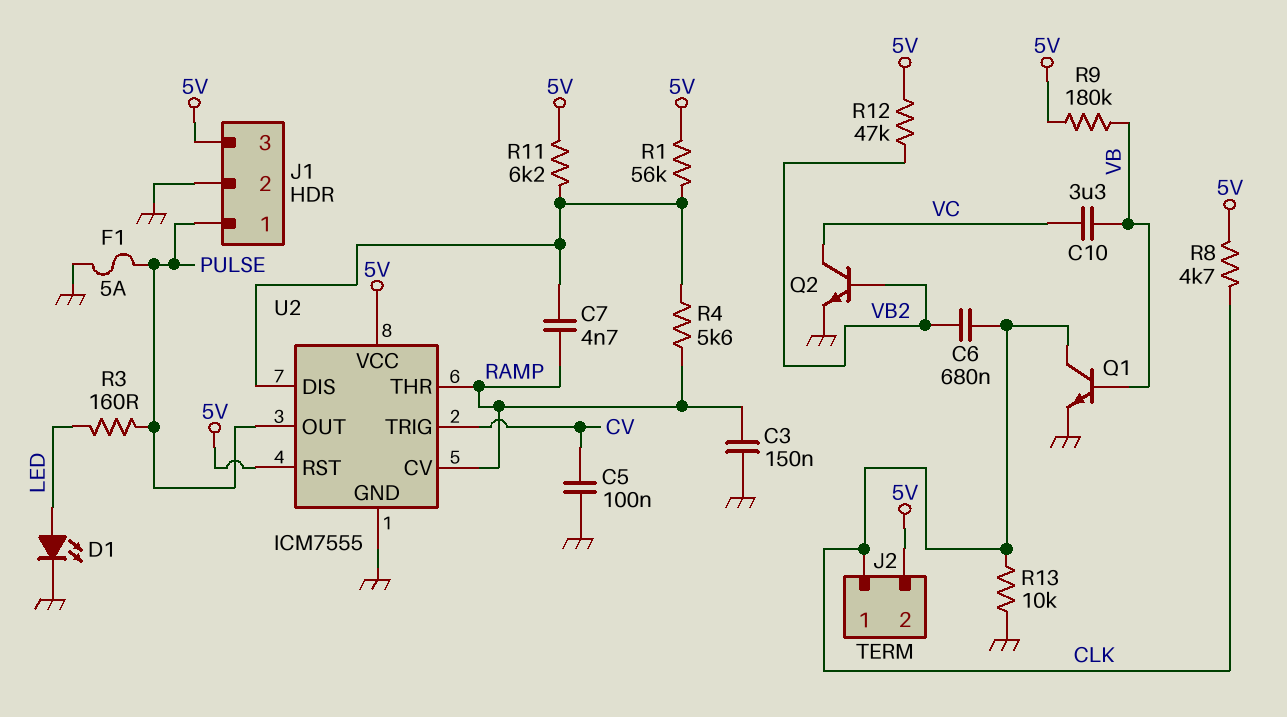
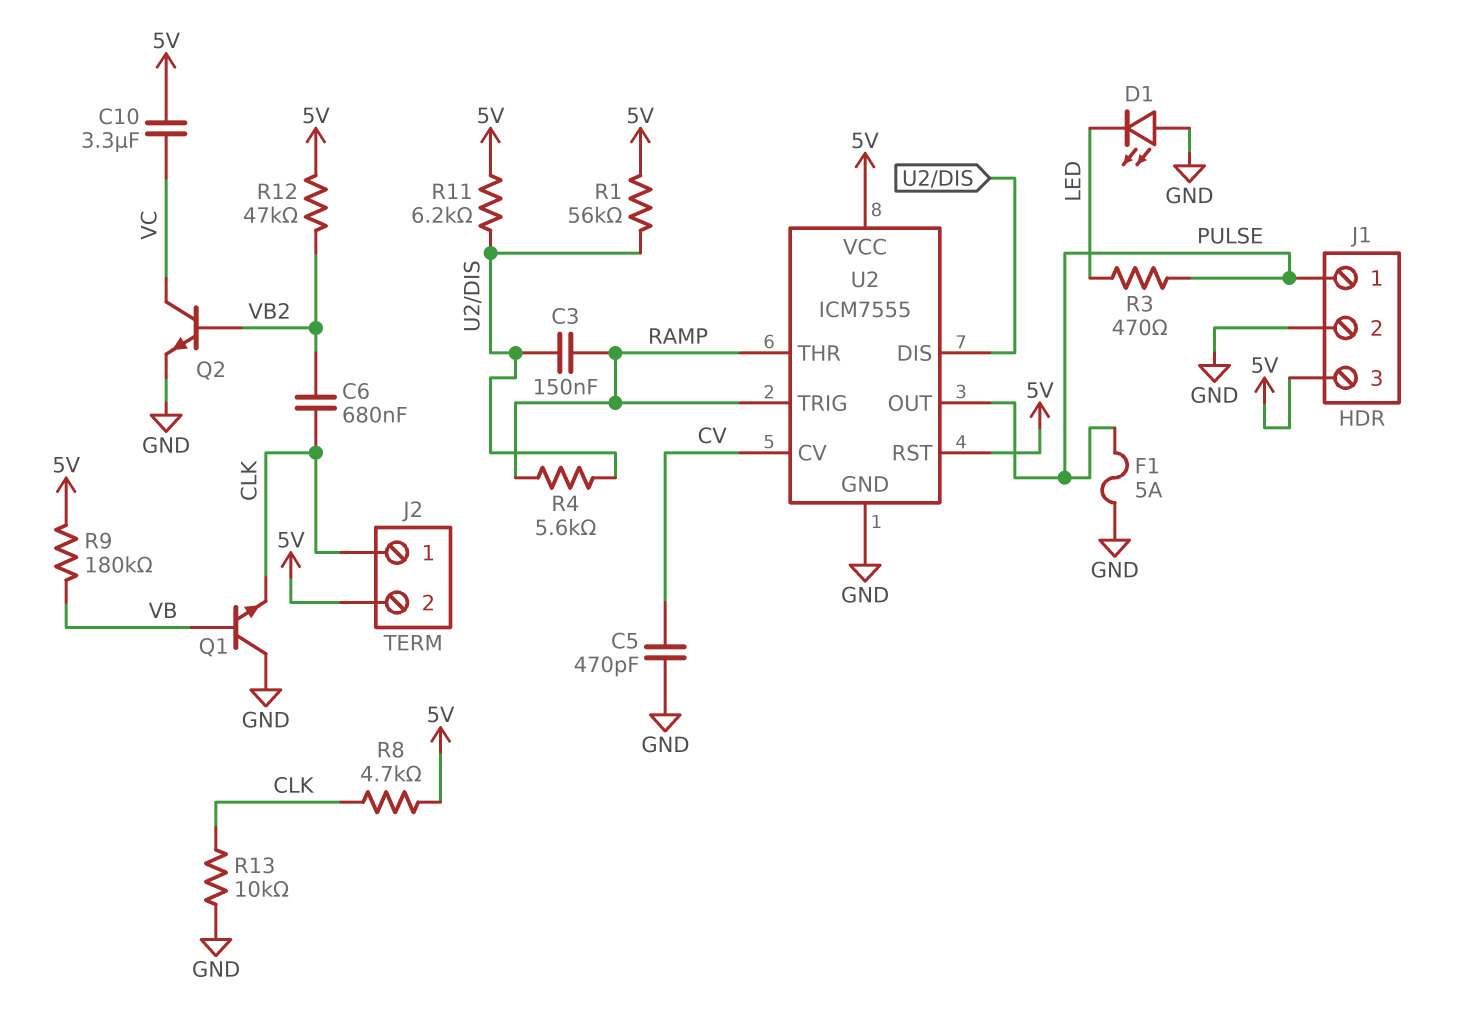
C3: 150nF (GND, RAMP) -> 150nF (RAMP, U2/DIS)
C5: 100nF (CV, GND) -> 470pF (CV, GND)
C7: 4.7nF (RAMP, U2/DIS) -> none
C10: 3.3uF (VB, VC) -> 3.3uF (5V, VC)
D1: LED (A LED, K GND) -> LED (A GND, K LED)
Q1: NPN (B VB, C CLK, E GND) -> NPN (B VB, C GND, E CLK)
R3: 160 (LED, PULSE) -> 470 (LED, PULSE)
U2 pin CV: RAMP -> CV
U2 pin TRIG: CV -> RAMP

